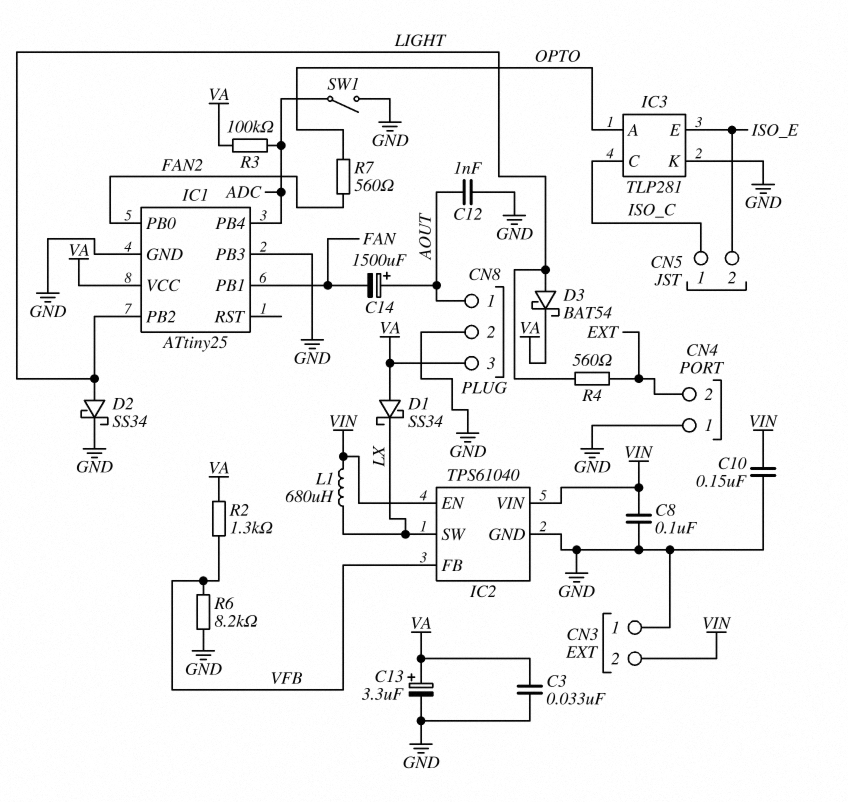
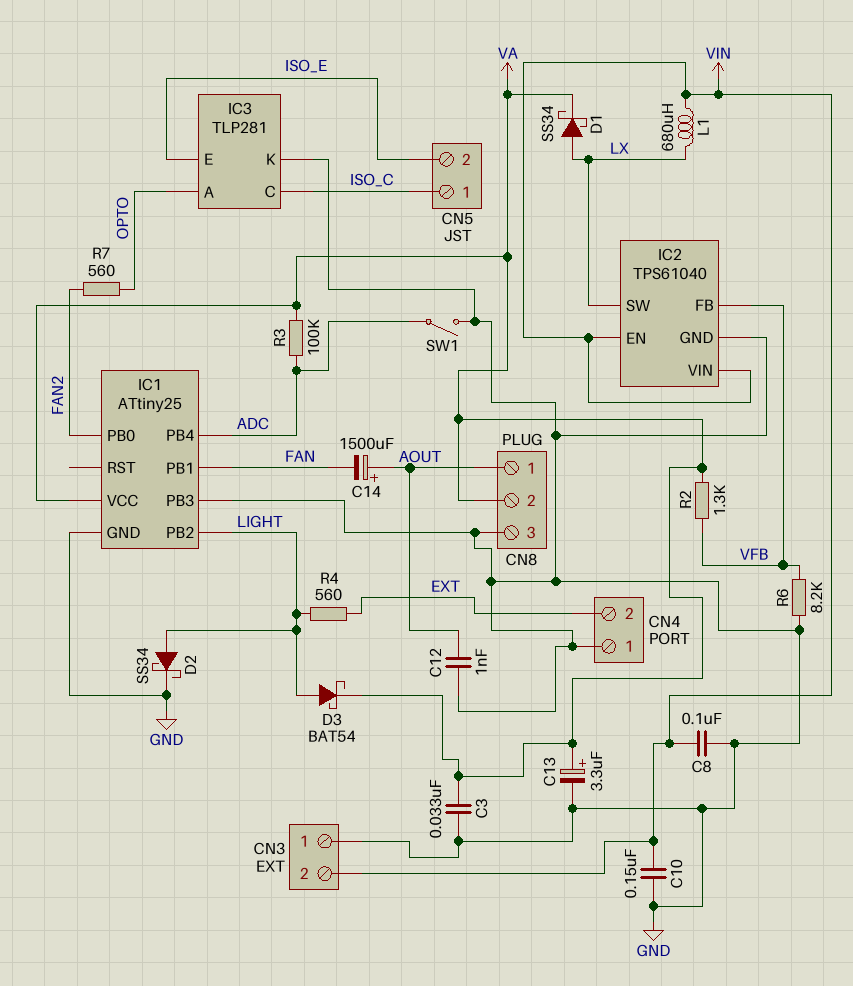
CN8 pin 2: GND -> VA
CN8 pin 3: VA -> GND
D1: schottky SS34 (A VA, K LX) -> schottky SS34 (A LX, K VA)

